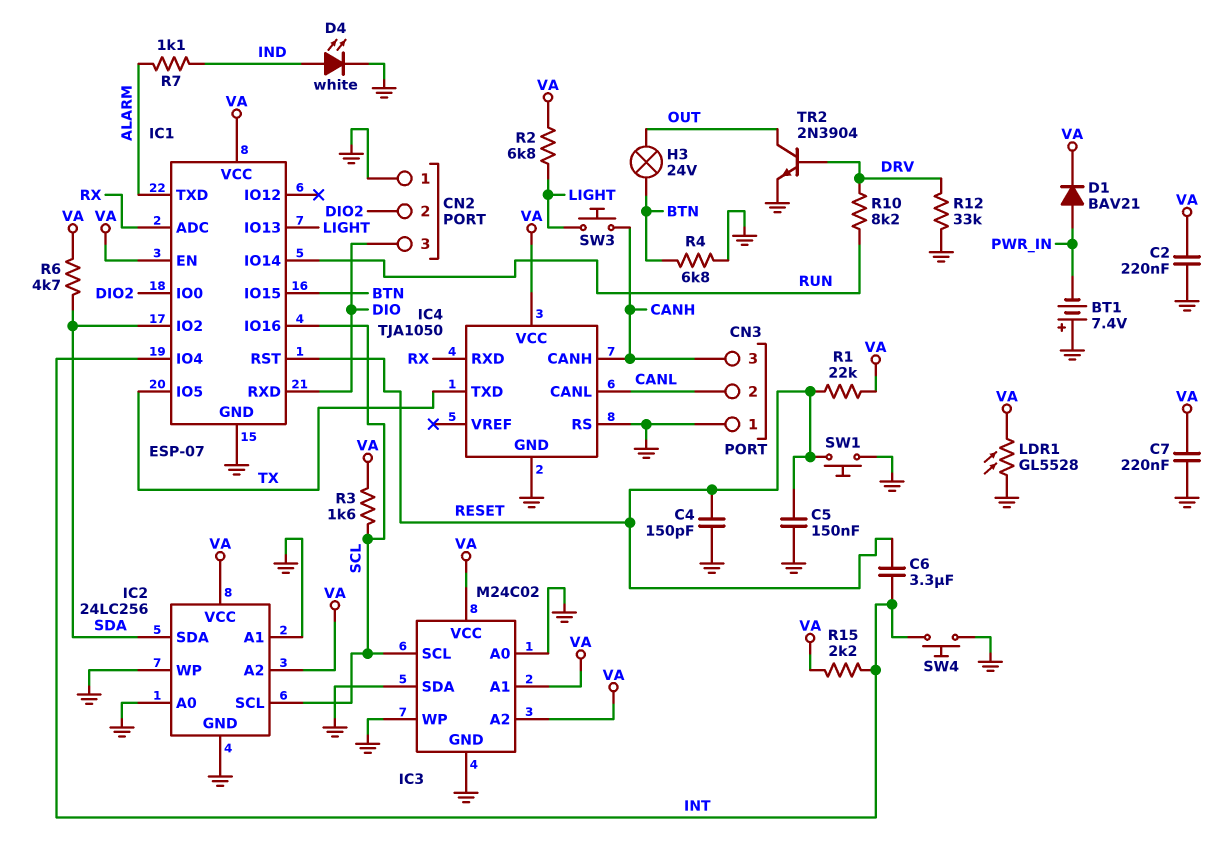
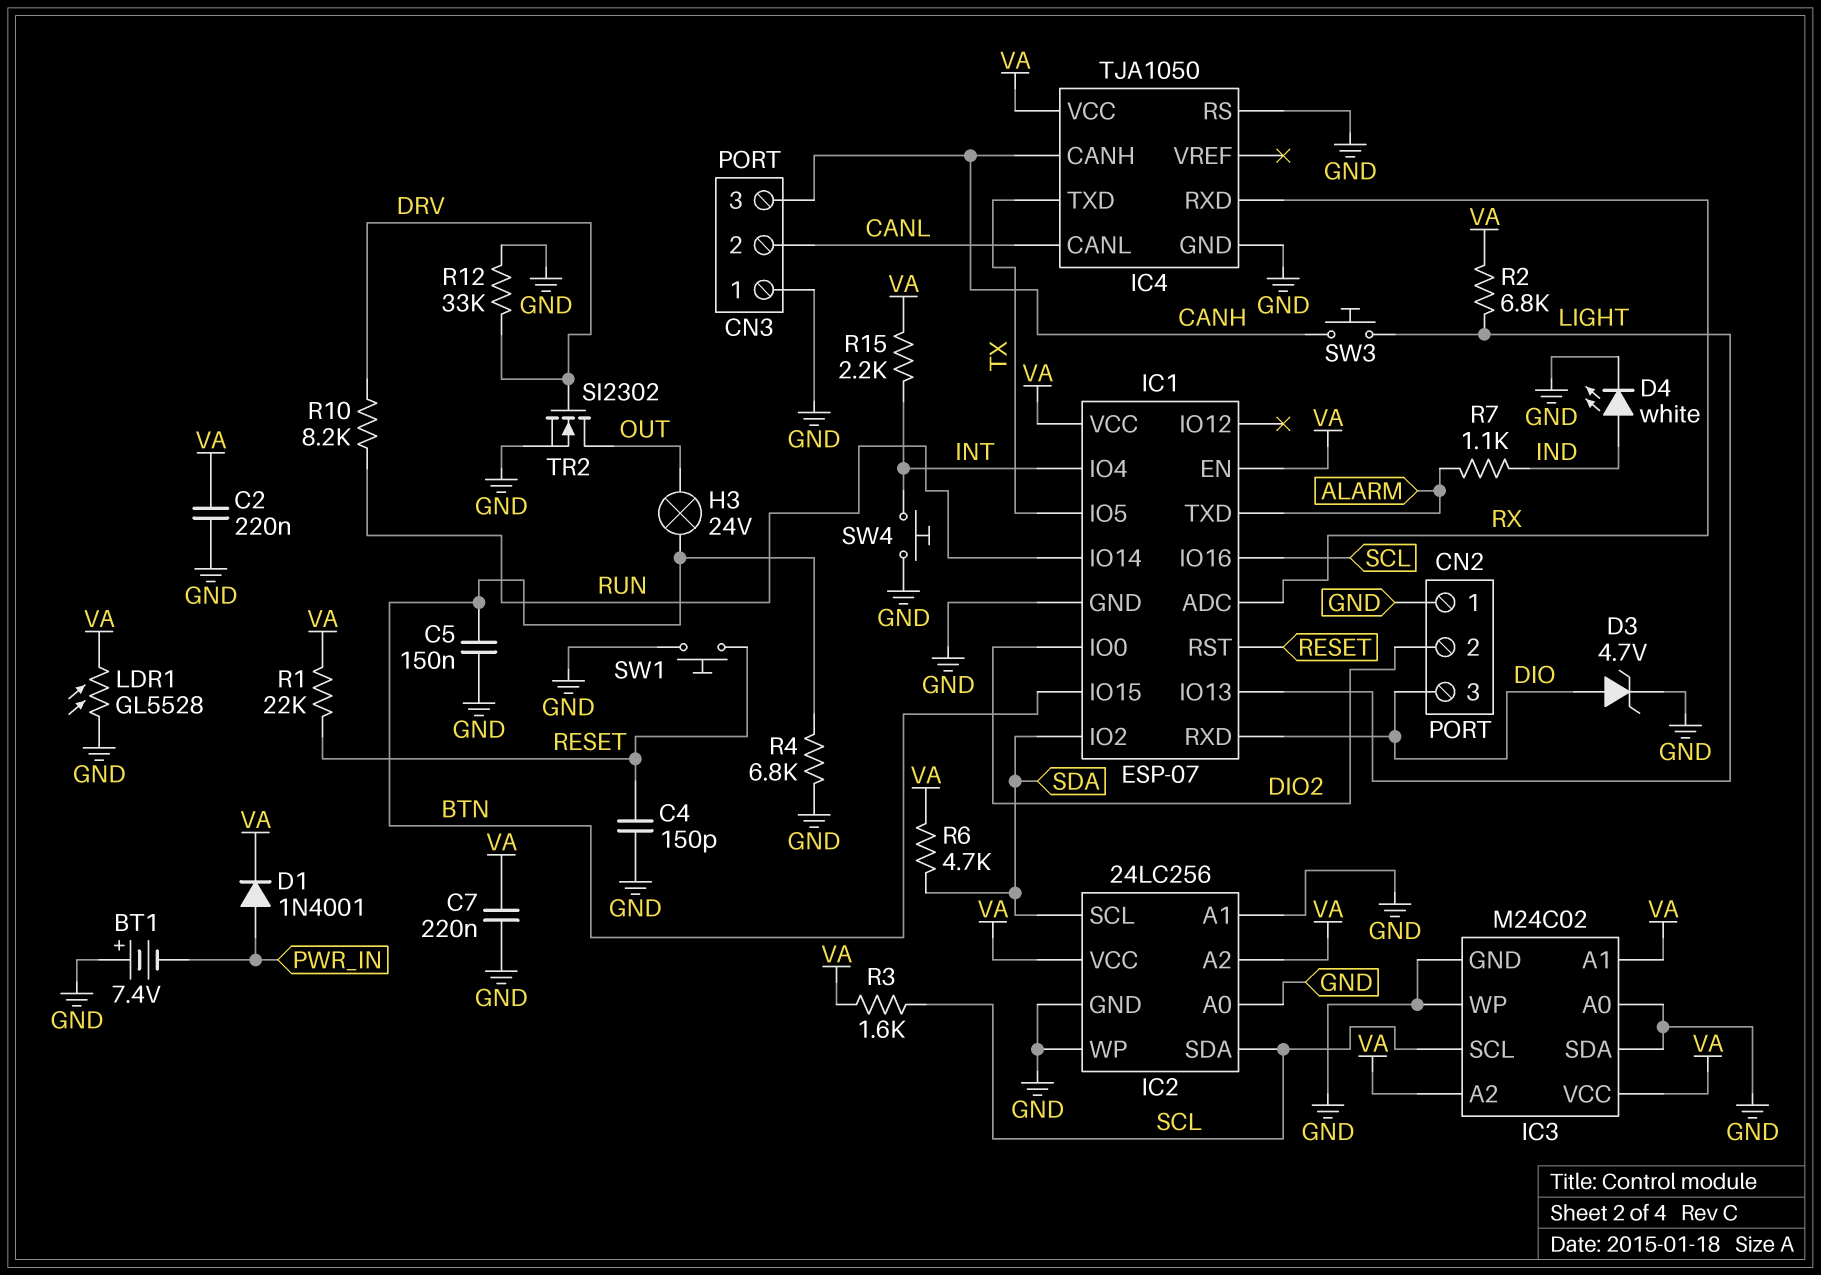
C5: 150nF (GND, RESET) -> 150nF (BTN, GND)
C6: 3.3uF (INT, RESET) -> none
D1: diode BAV21 (A PWR_IN, K VA) -> diode 1N4001 (A PWR_IN, K VA)
D3: none -> zener 4.7V (A DIO, K GND)
IC2 pin SCL: SCL -> SDA
IC2 pin SDA: SDA -> SCL
TR2: NPN 2N3904 (B DRV, C OUT, E GND) -> NMOS SI2302 (G DRV, D OUT, S GND)

